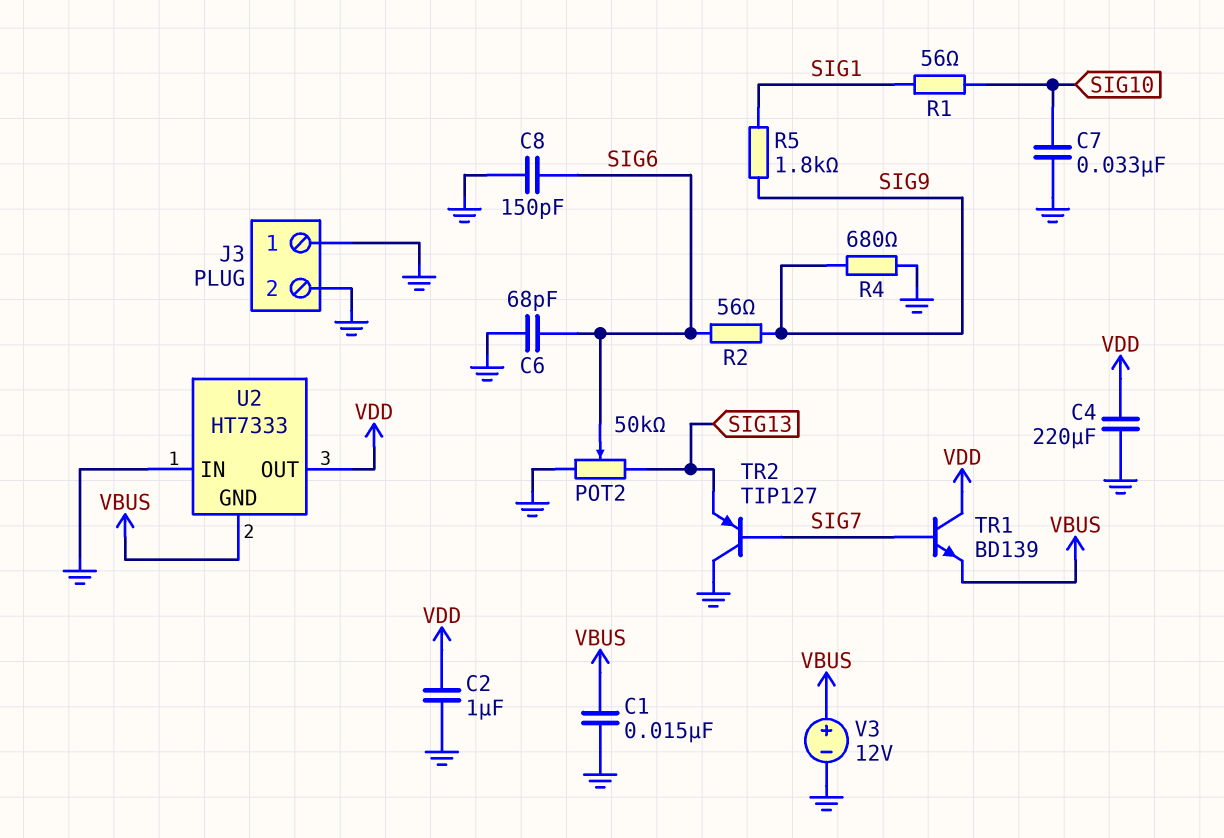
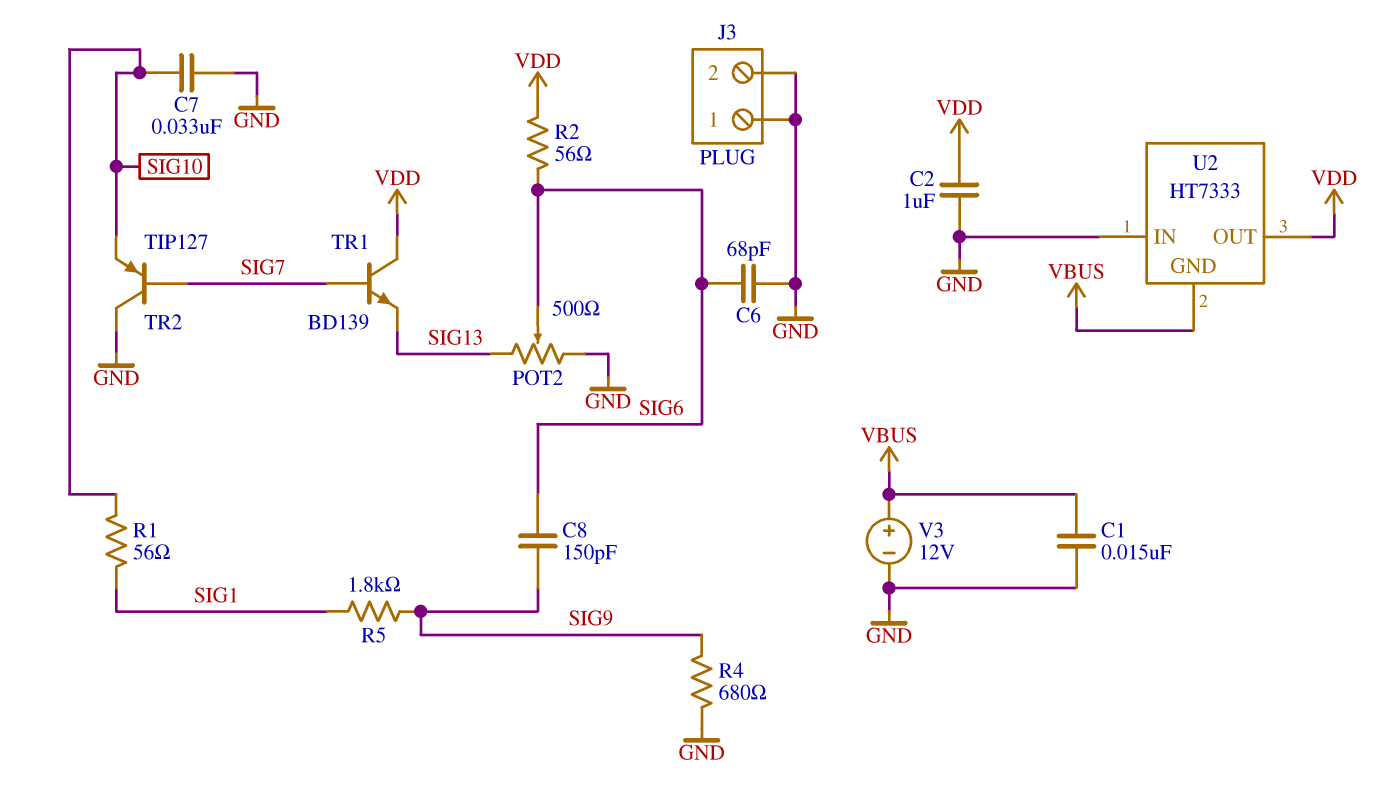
C4: 220uF (GND, VDD) -> none
C8: 150pF (GND, SIG6) -> 150pF (SIG6, SIG9)
POT2: 50k (GND, SIG13, wiper SIG6) -> 500 (GND, SIG13, wiper SIG6)
R2: 56 (SIG6, SIG9) -> 56 (SIG6, VDD)
TR1: NPN BD139 (B SIG7, C VDD, E VBUS) -> NPN BD139 (B SIG7, C VDD, E SIG13)
TR2: PNP TIP127 (B SIG7, C GND, E SIG13) -> PNP TIP127 (B SIG7, C GND, E SIG10)

